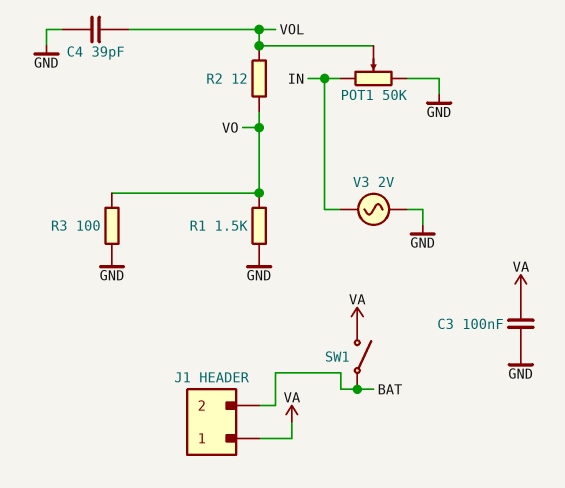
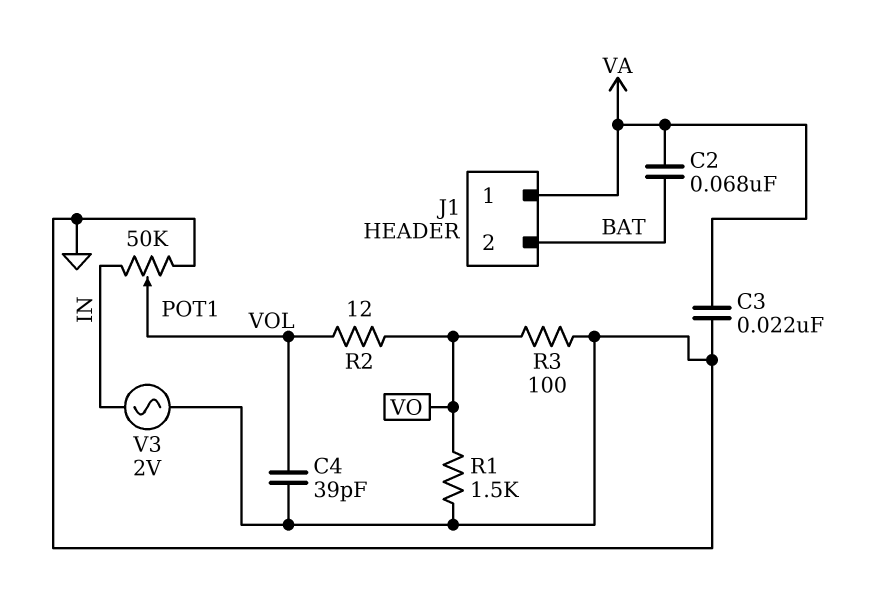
C2: none -> 68nF (BAT, VA)
C3: 100nF (GND, VA) -> 22nF (GND, VA)
SW1: switch (BAT, VA) -> none

